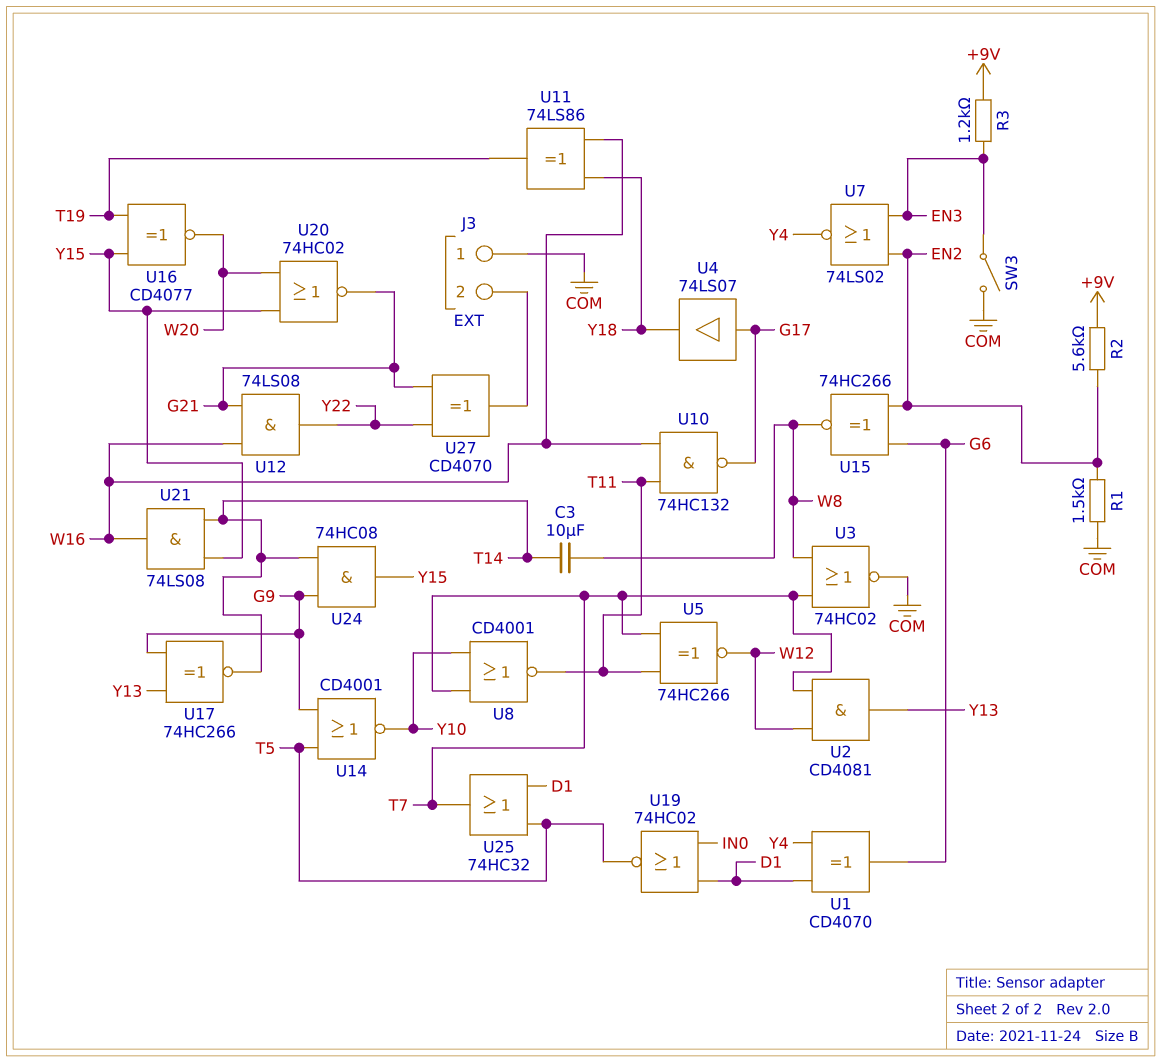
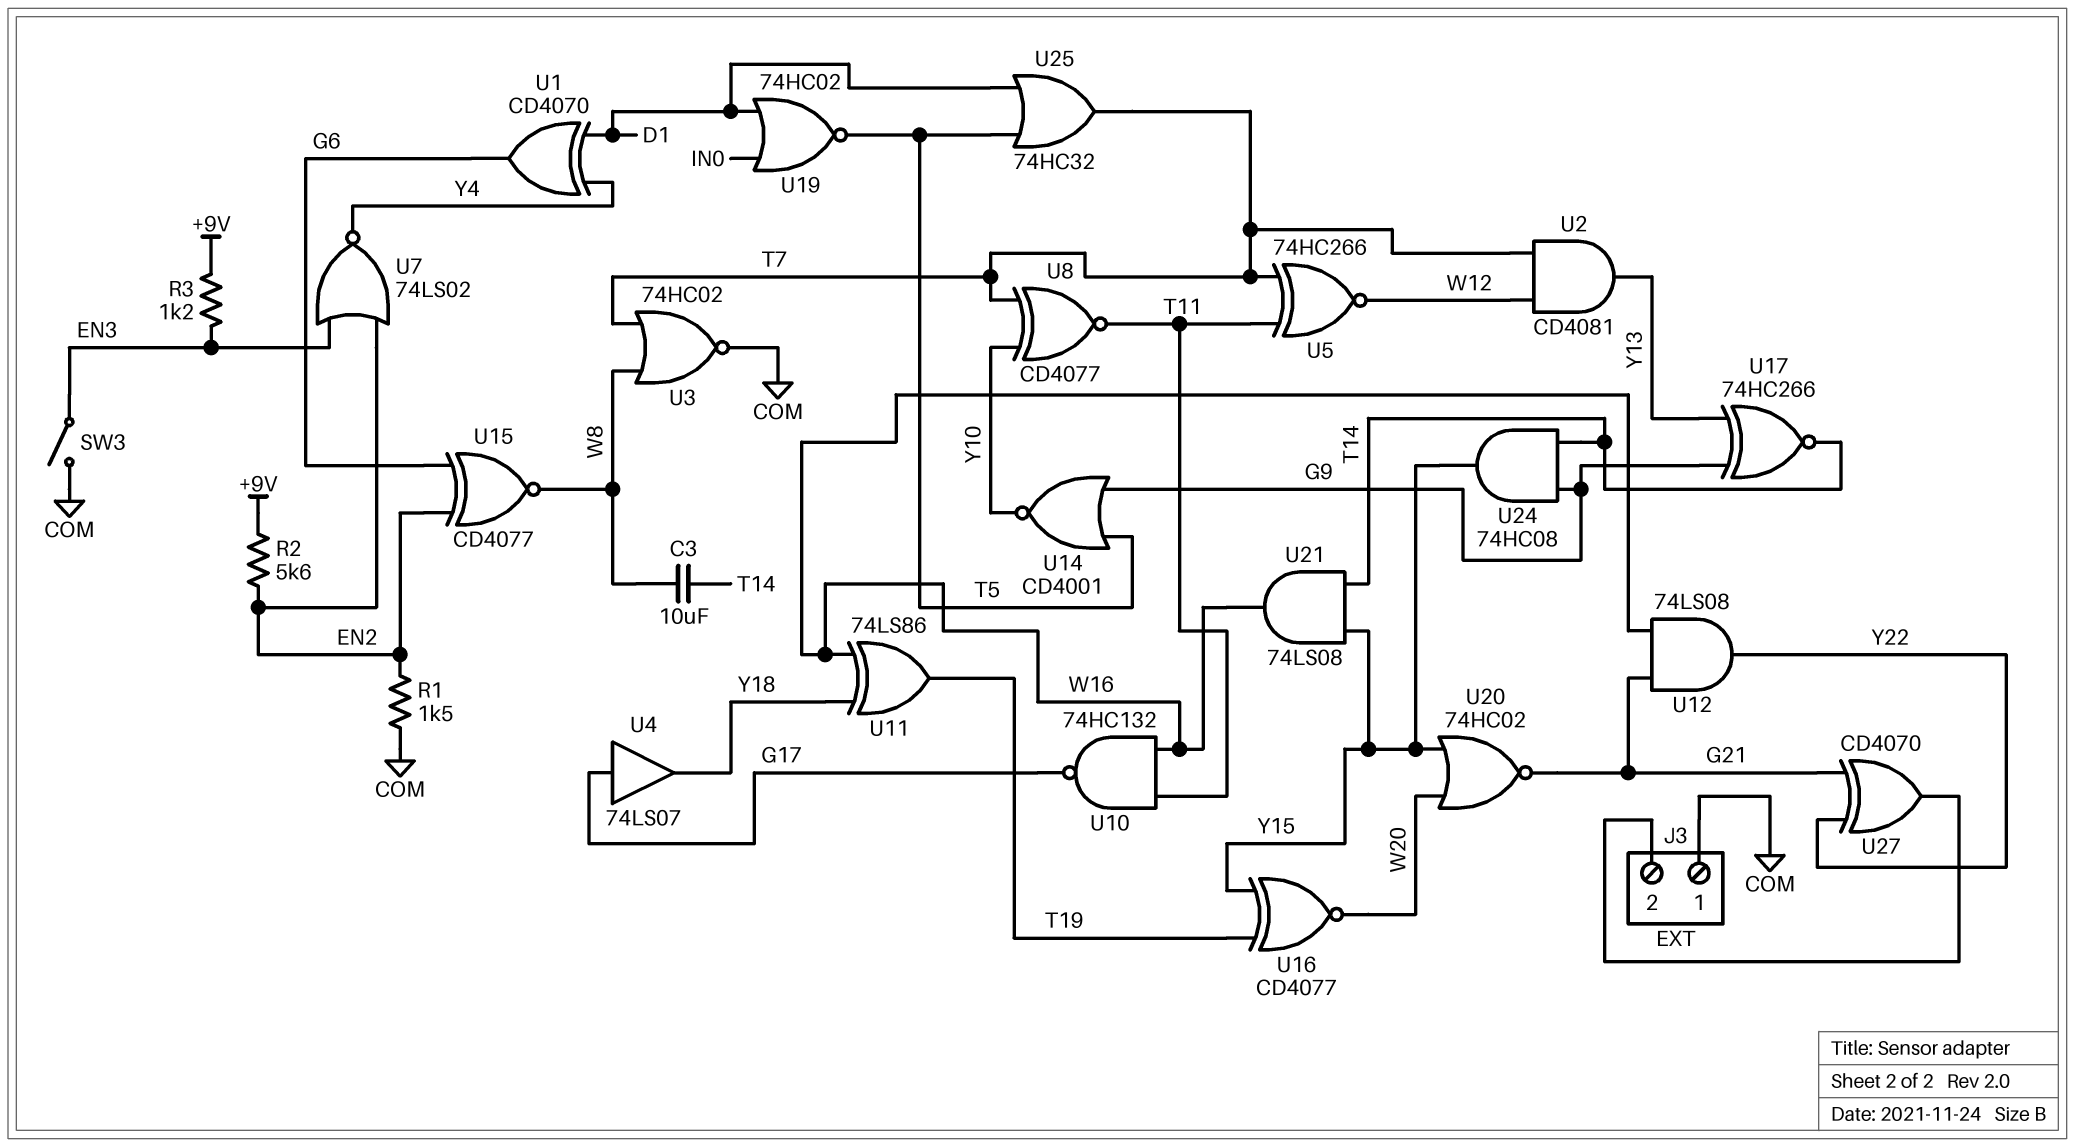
U8: NOR CD4001 (in T7, in Y10, out T11) -> XNOR CD4077 (in T7, in Y10, out T11)
U15: XNOR 74HC266 (in EN2, in G6, out W8) -> XNOR CD4077 (in EN2, in G6, out W8)

